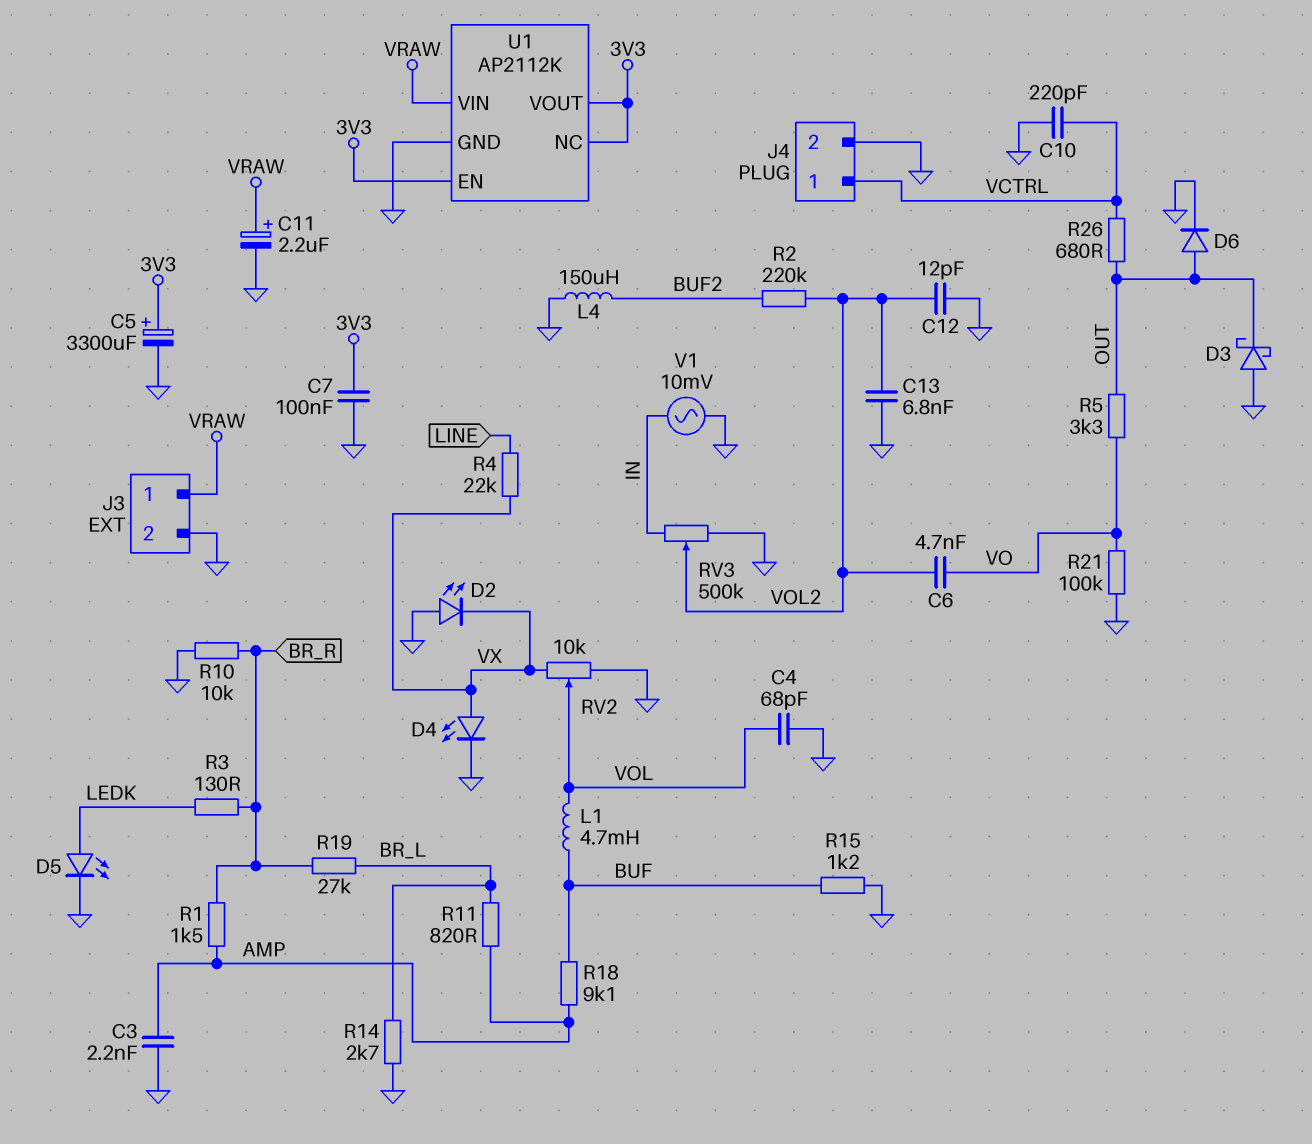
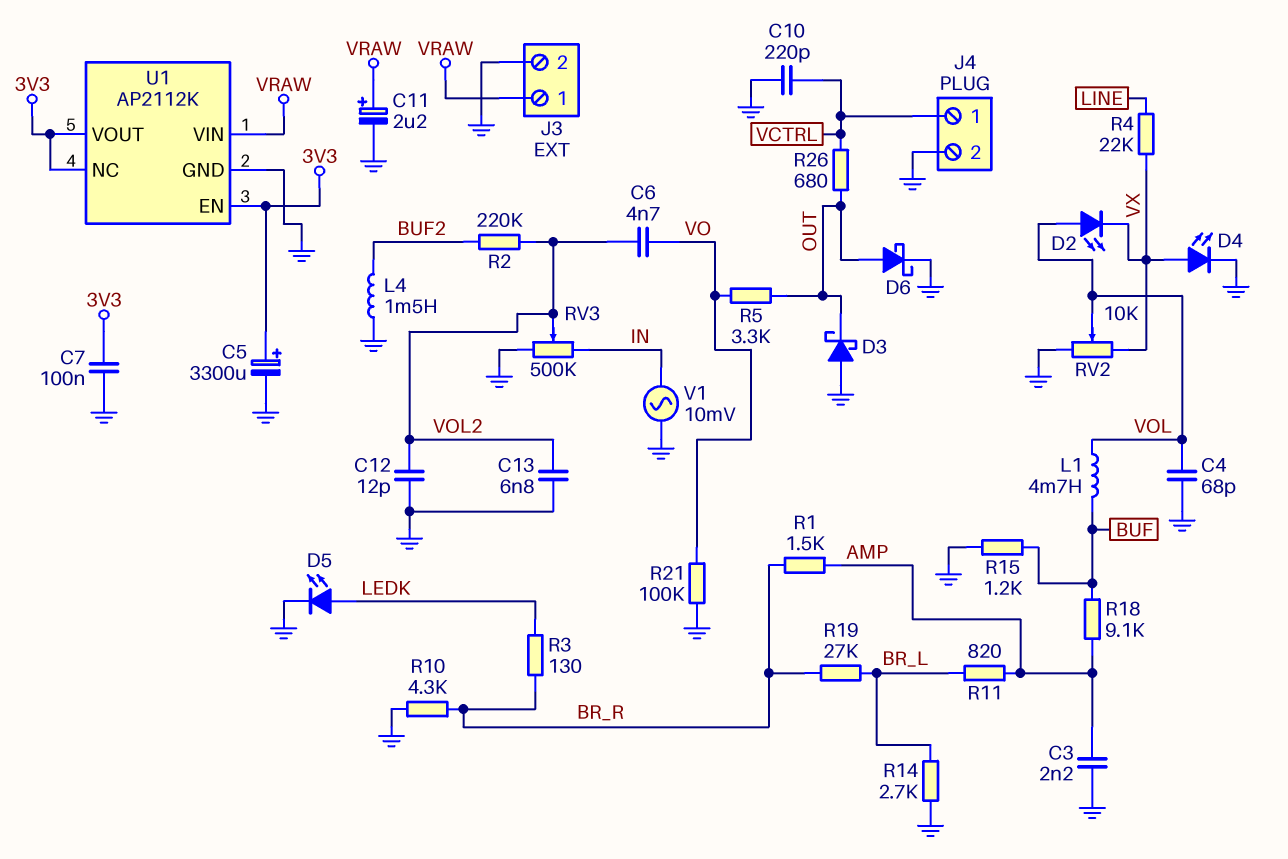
D2: LED (A GND, K VX) -> LED (A VOL, K VX)
D6: diode (A OUT, K GND) -> schottky (A OUT, K GND)
L4: 150uH (BUF2, GND) -> 1.5mH (BUF2, GND)
R10: 10k (BR_R, GND) -> 4.3k (BR_R, GND)

